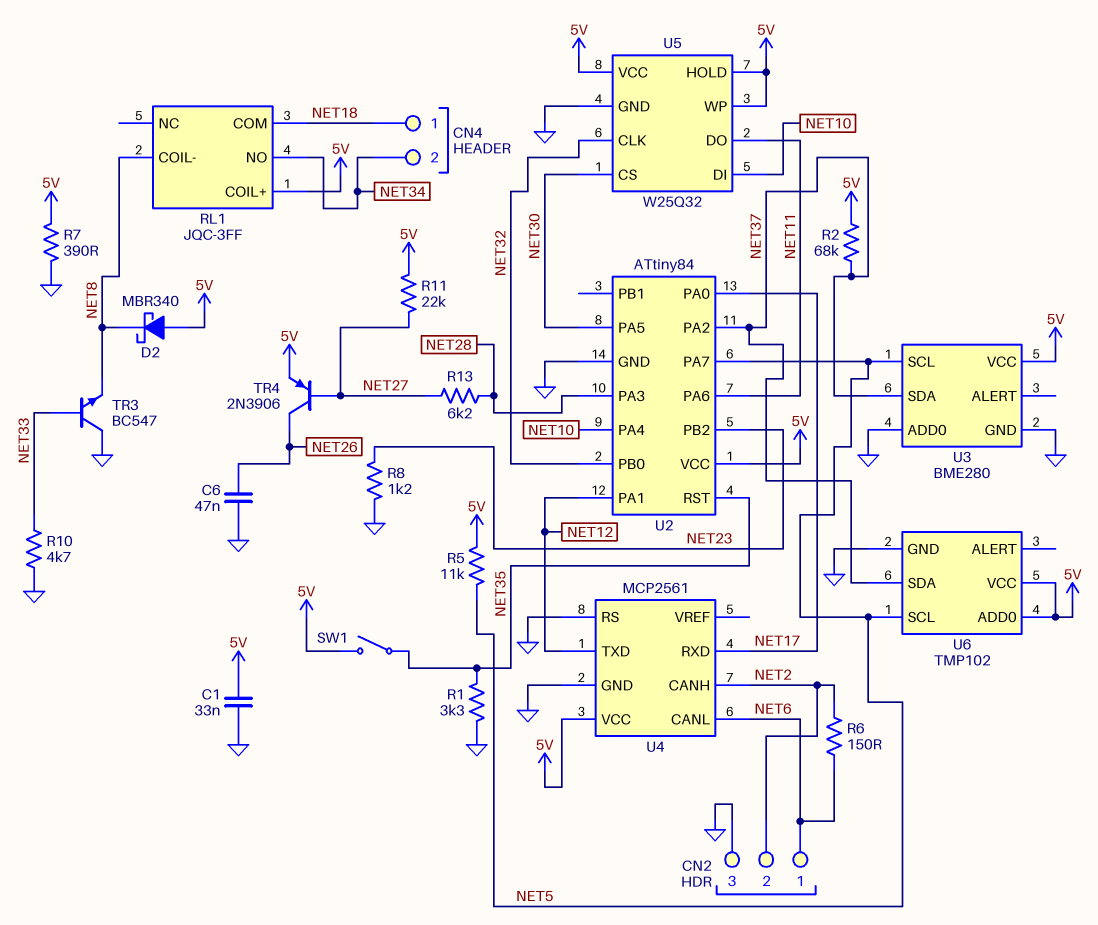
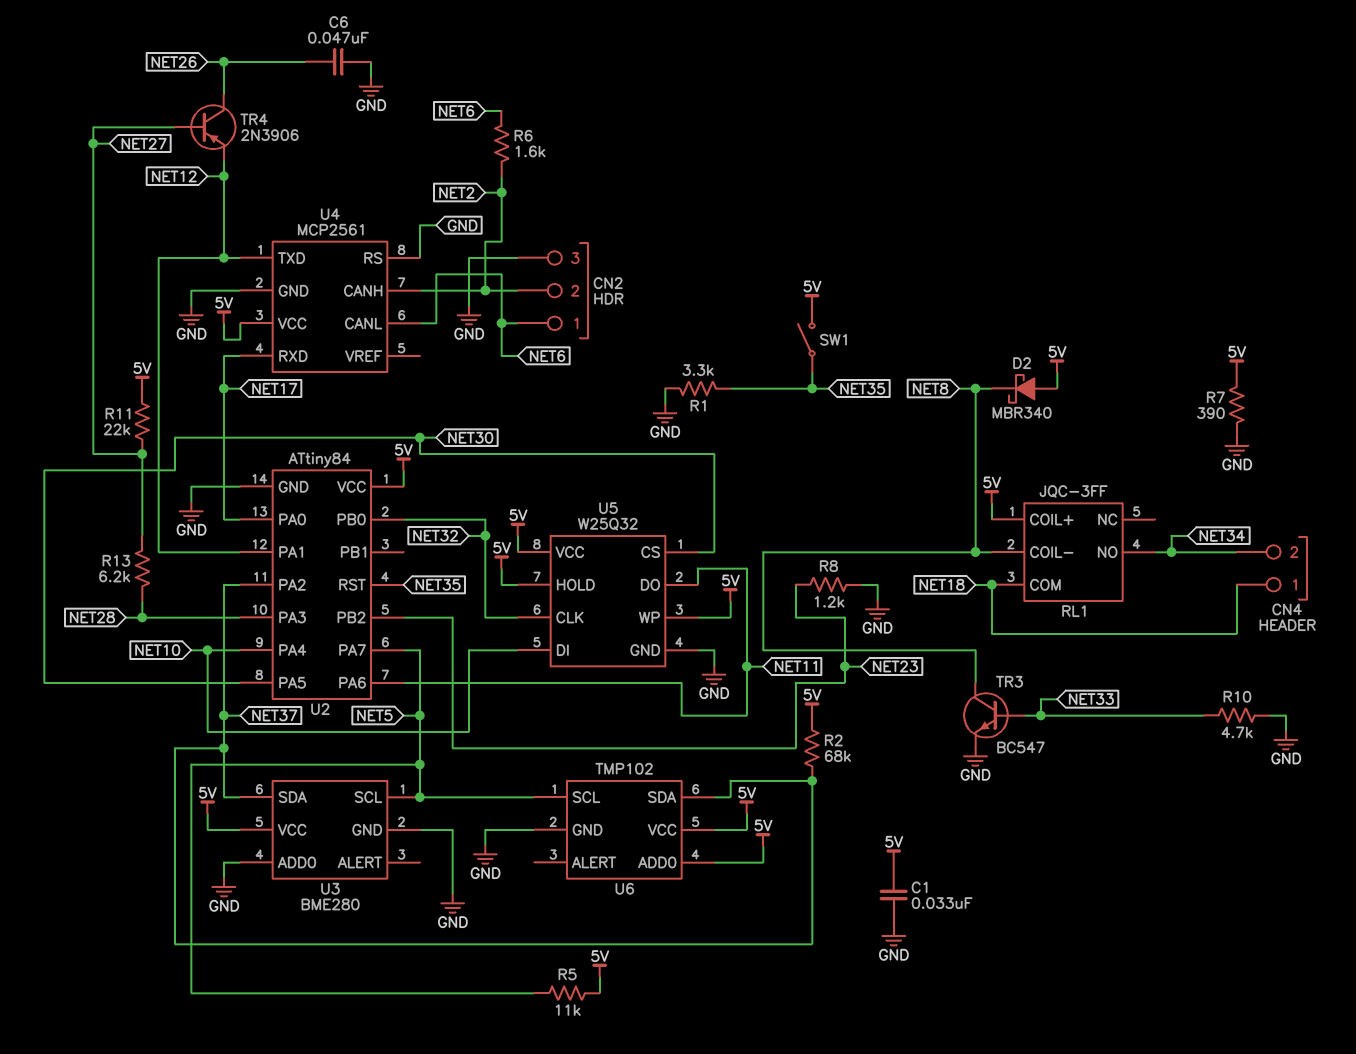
R6: 150 (NET2, NET6) -> 1.6k (NET2, NET6)
TR3: NPN BC547 (B NET33, C GND, E NET8) -> NPN BC547 (B NET33, C NET8, E GND)
TR4: PNP 2N3906 (B NET27, C NET26, E 5V) -> PNP 2N3906 (B NET27, C NET26, E NET12)

